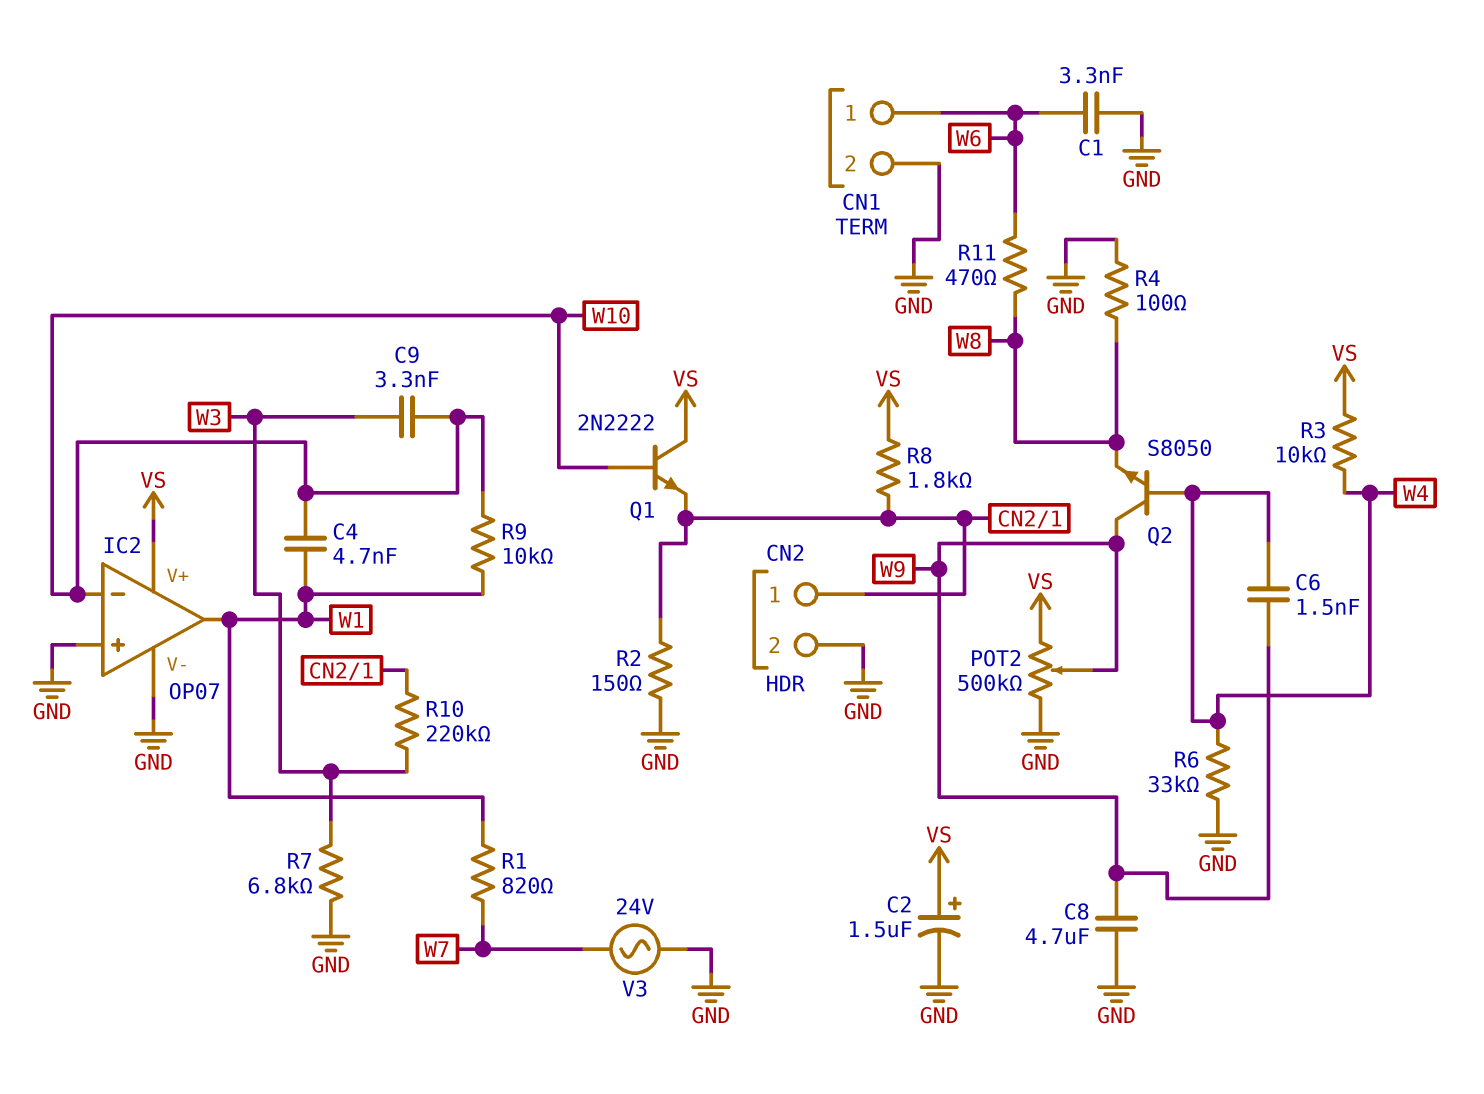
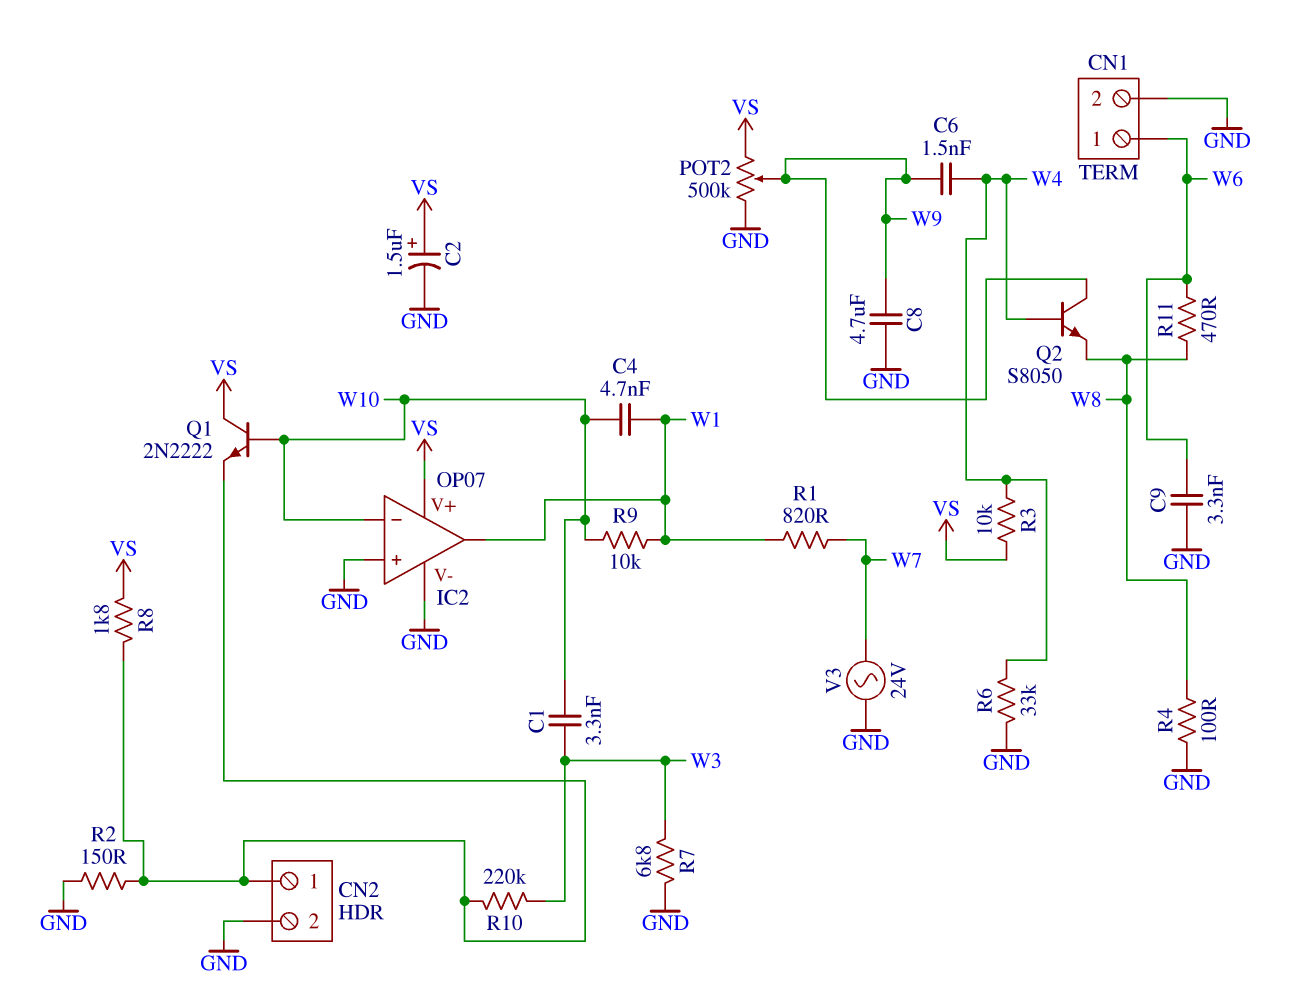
C1: 3.3nF (GND, W6) -> 3.3nF (W3, W10)
C9: 3.3nF (W3, W10) -> 3.3nF (GND, W6)

